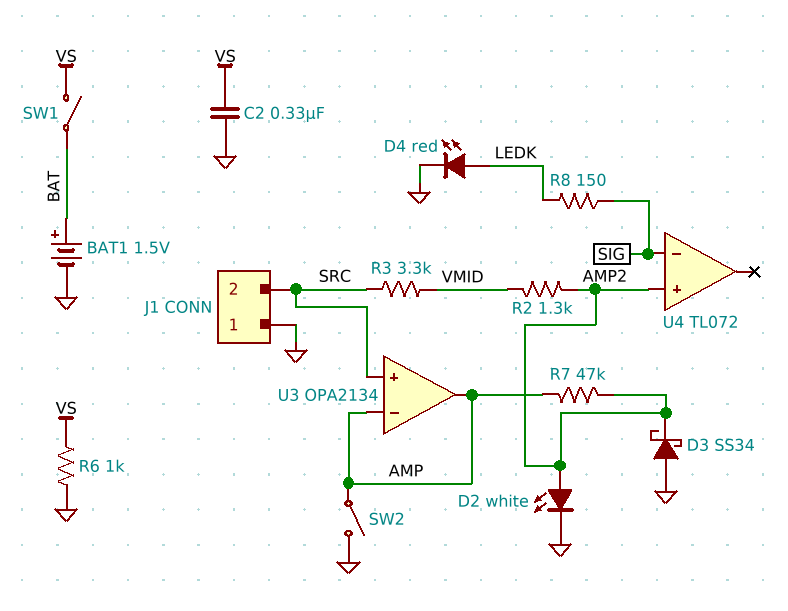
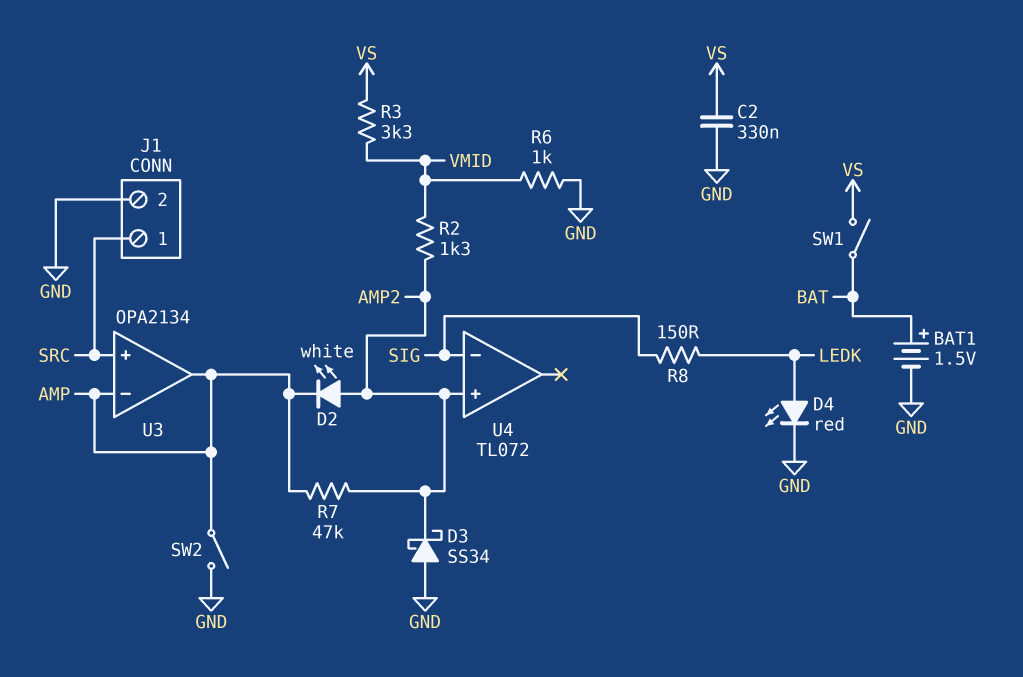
D2: LED white (A AMP2, K GND) -> LED white (A AMP2, K AMP)
J1 pin 1: GND -> SRC
J1 pin 2: SRC -> GND
R3: 3.3k (SRC, VMID) -> 3.3k (VMID, VS)
R6: 1k (GND, VS) -> 1k (GND, VMID)

